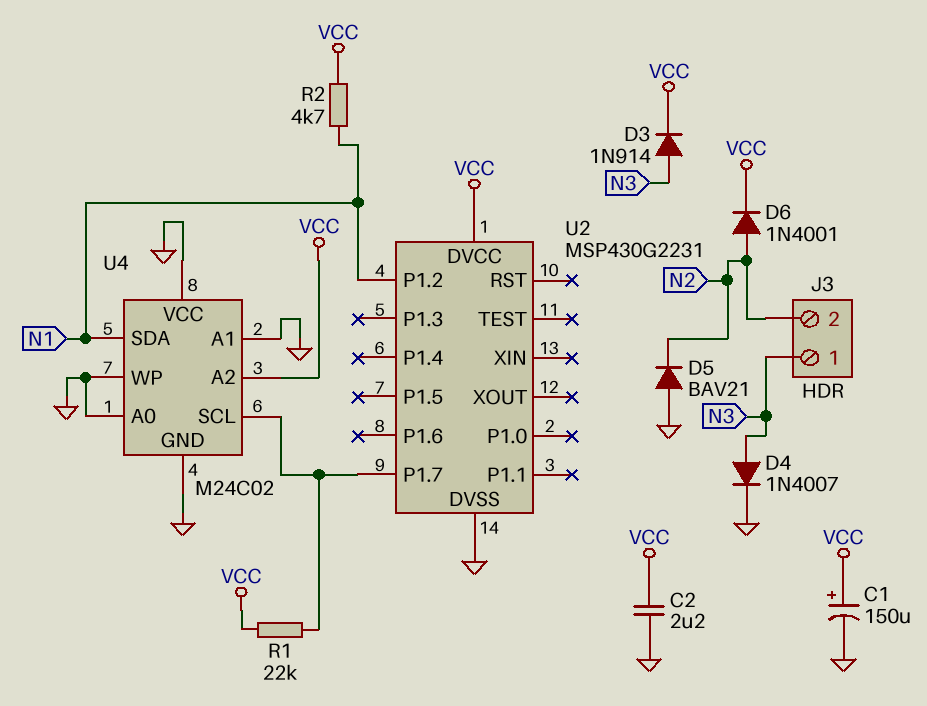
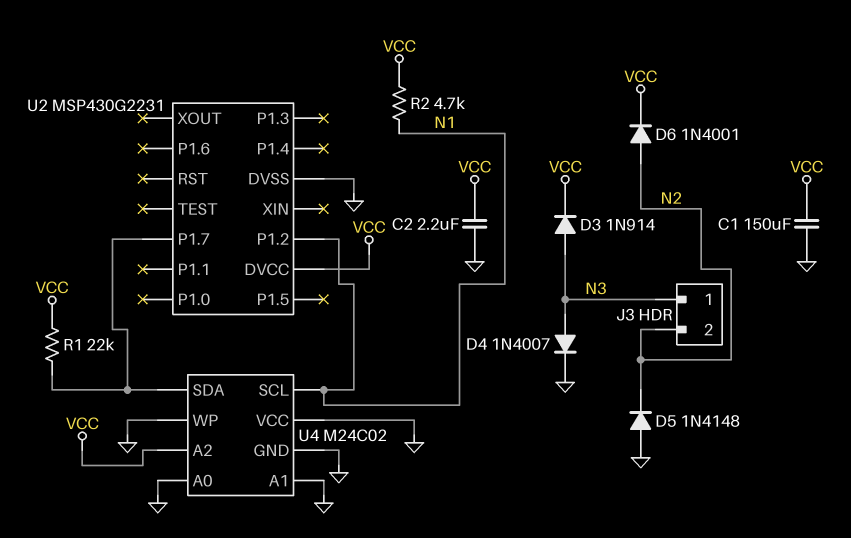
C1: 150uF (plus VCC, minus GND) -> 150uF (GND, VCC)
D5: diode BAV21 (A GND, K N2) -> diode 1N4148 (A GND, K N2)
U4 pin SCL: U2/P1.7 -> N1
U4 pin SDA: N1 -> U2/P1.7

